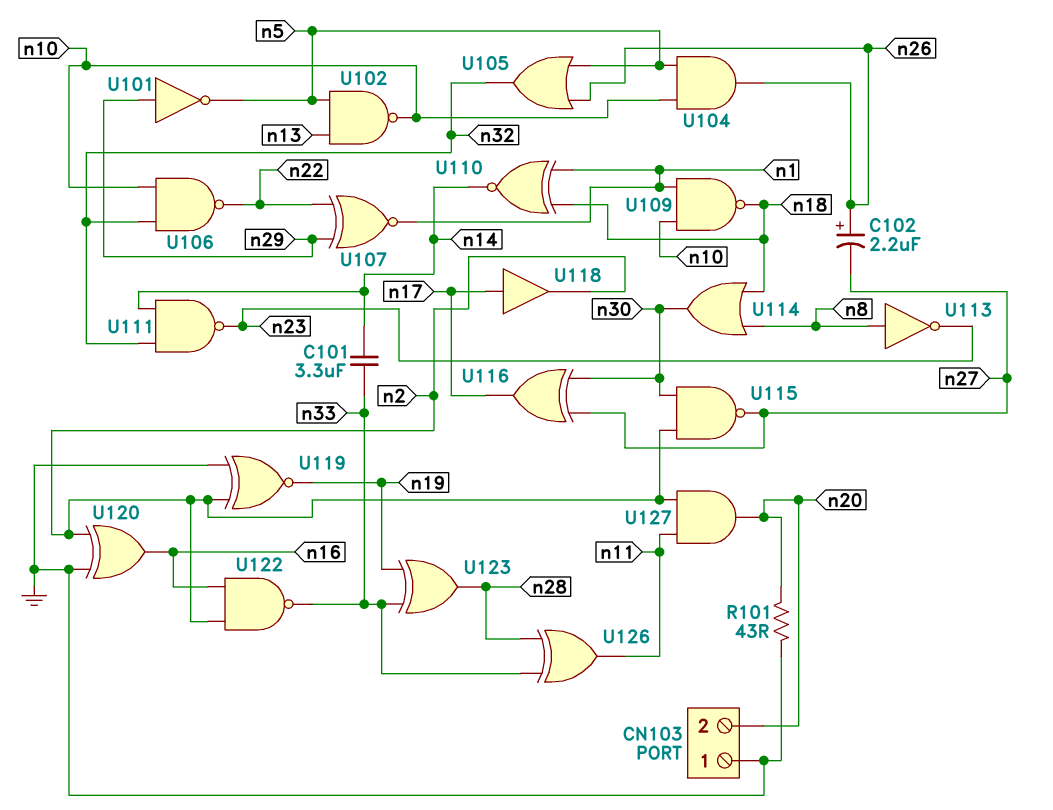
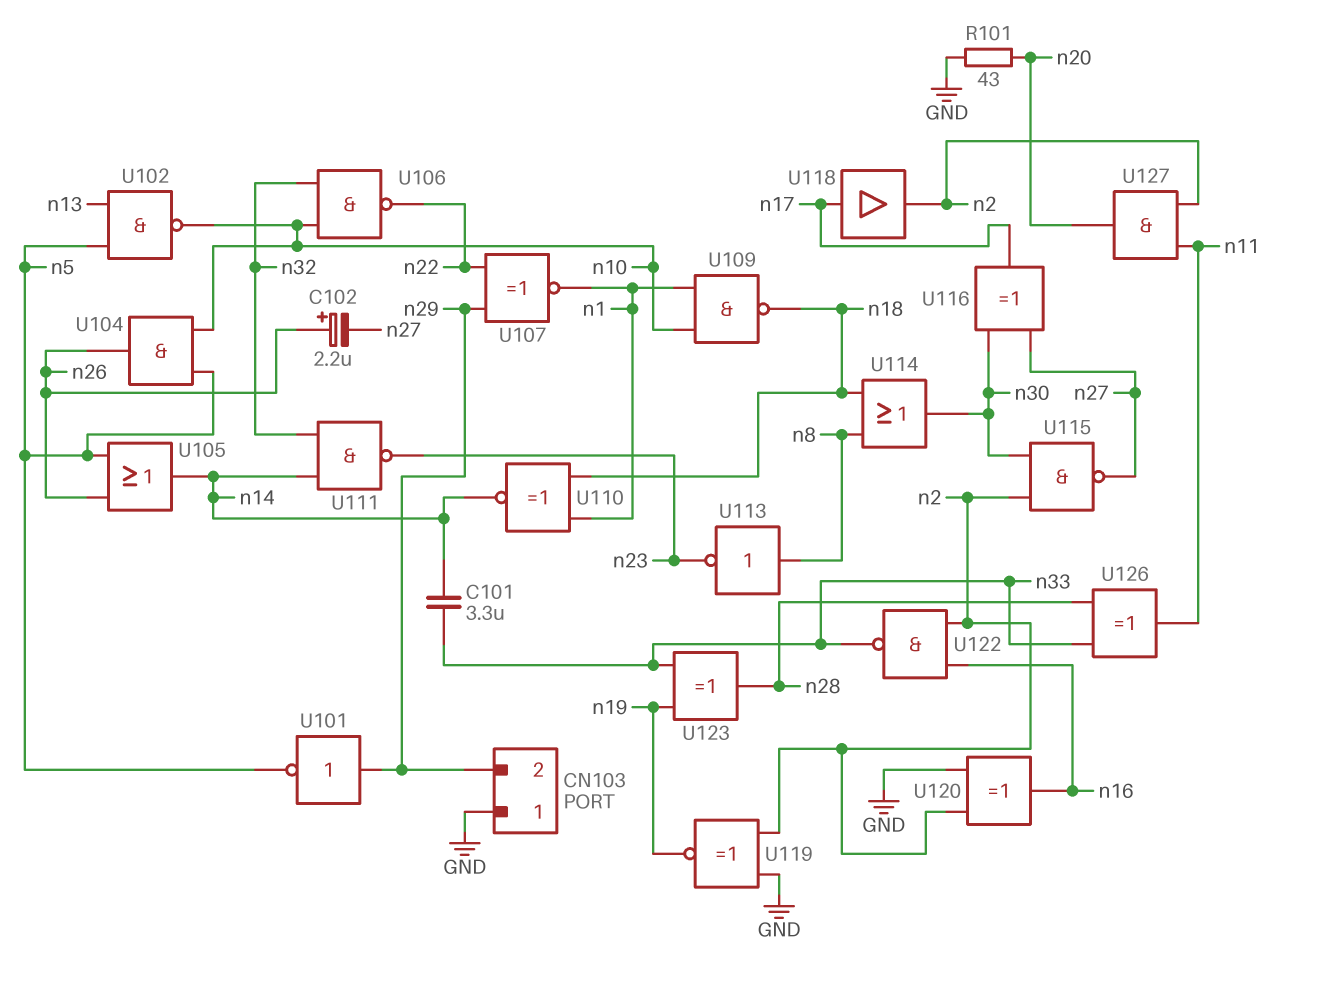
CN103 pin 2: n20 -> n29
U105: OR (in n5, in n26, out n32) -> OR (in n5, in n26, out n14)

